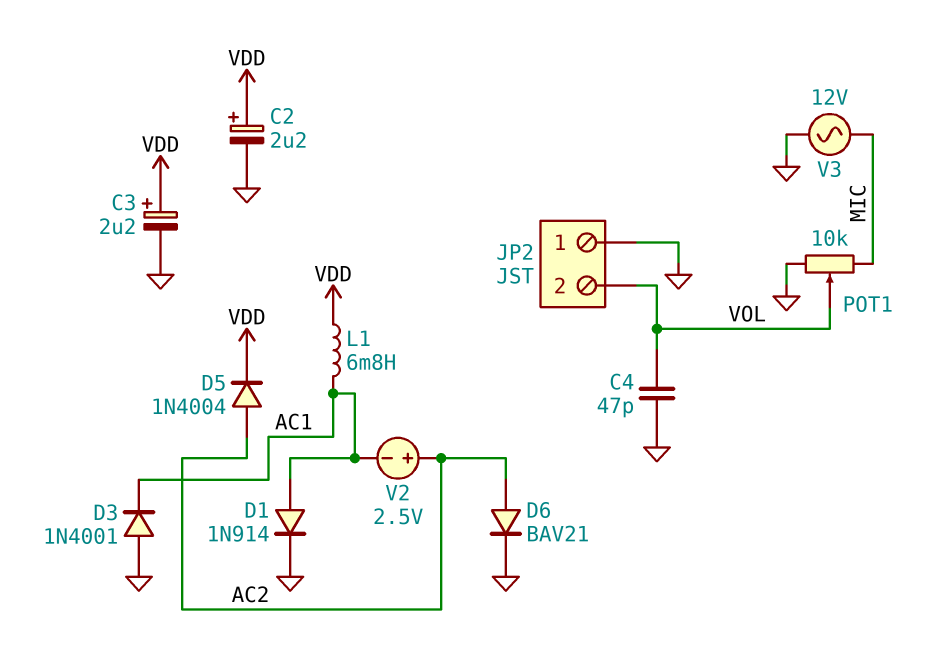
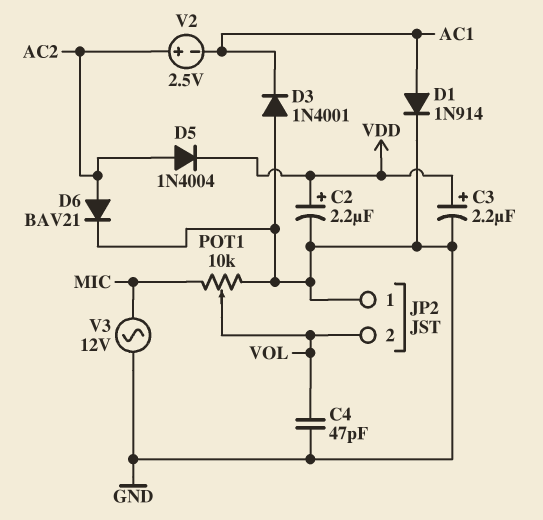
L1: 6.8mH (AC1, VDD) -> none

